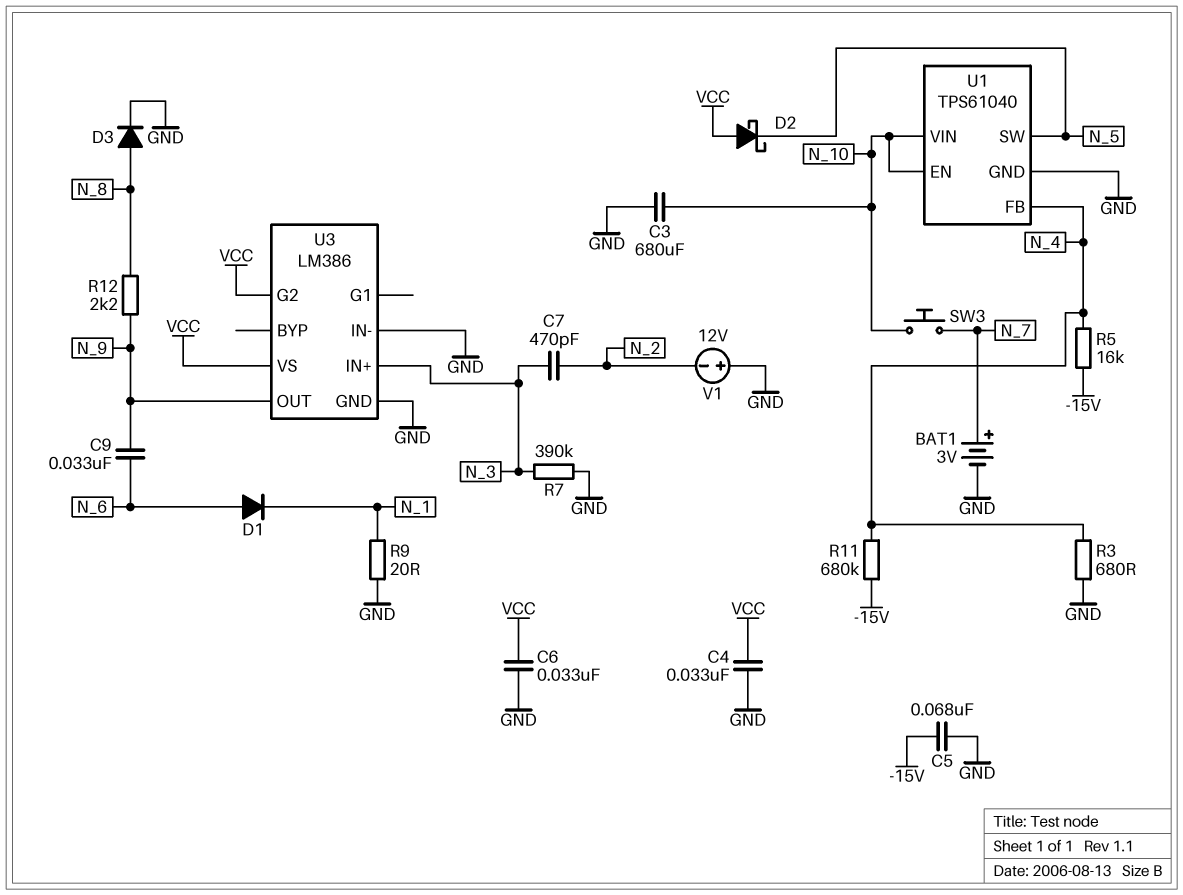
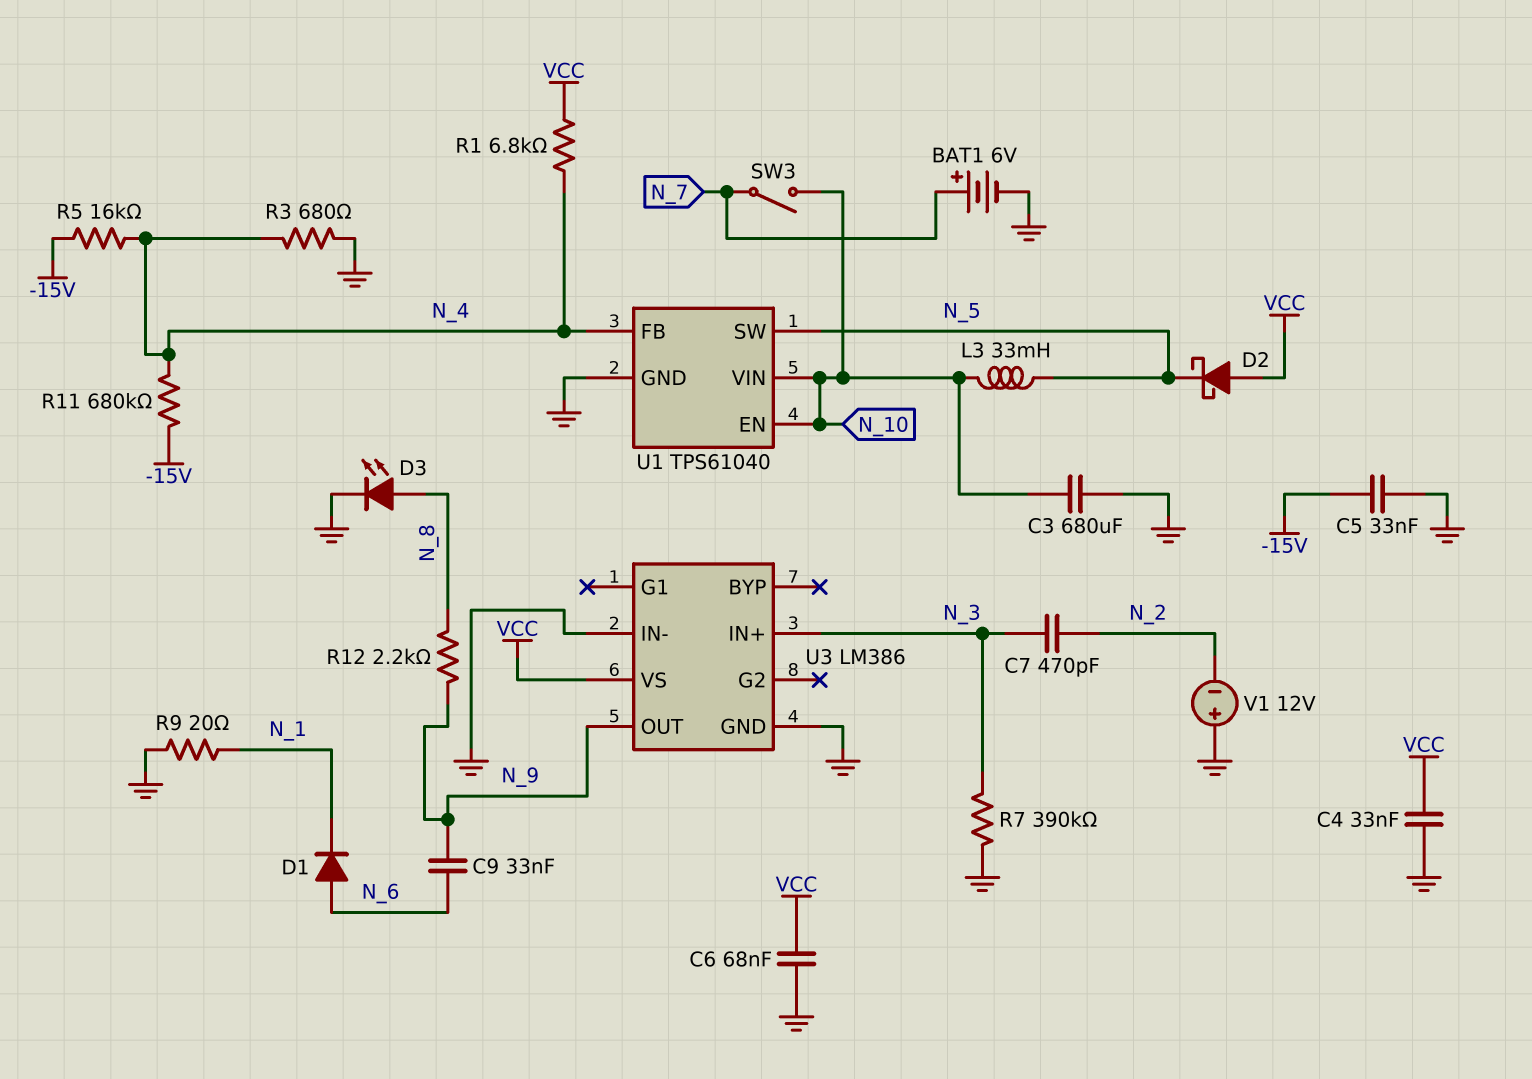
BAT1: 3V (plus N_7, minus GND) -> 6V (plus N_7, minus GND)
C5: 68nF (-15V, GND) -> 33nF (-15V, GND)
C6: 33nF (GND, VCC) -> 68nF (GND, VCC)
D3: diode (A N_8, K GND) -> LED (A N_8, K GND)
L3: none -> 33mH (N_5, N_10)
R1: none -> 6.8k (N_4, VCC)
SW3: button (N_7, N_10) -> switch (N_7, N_10)
U3 pin G2: VCC -> none

